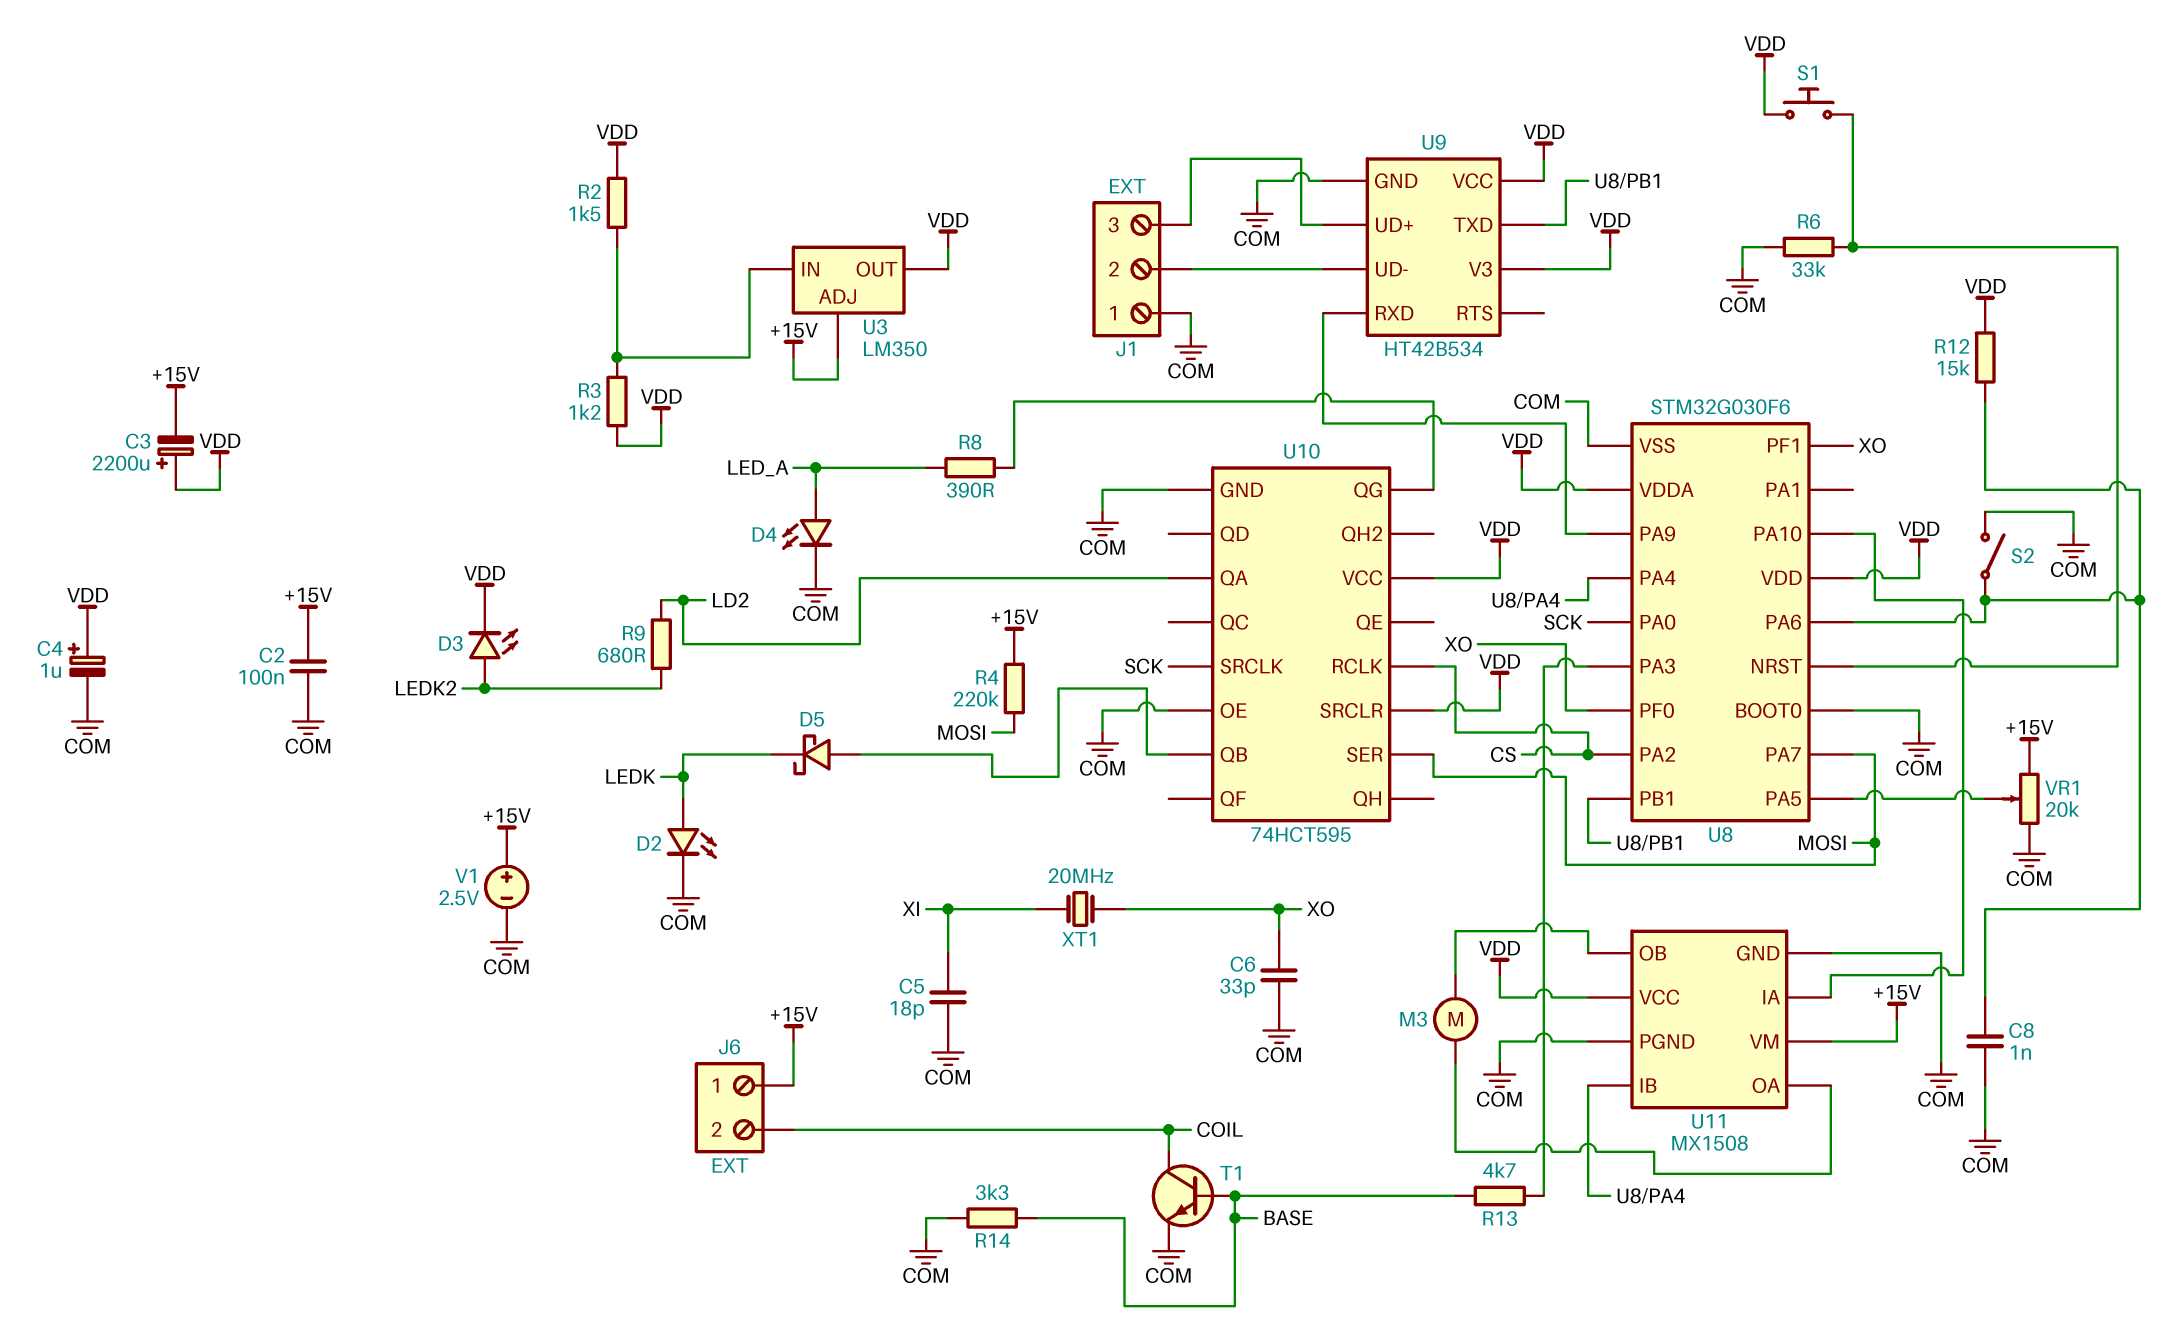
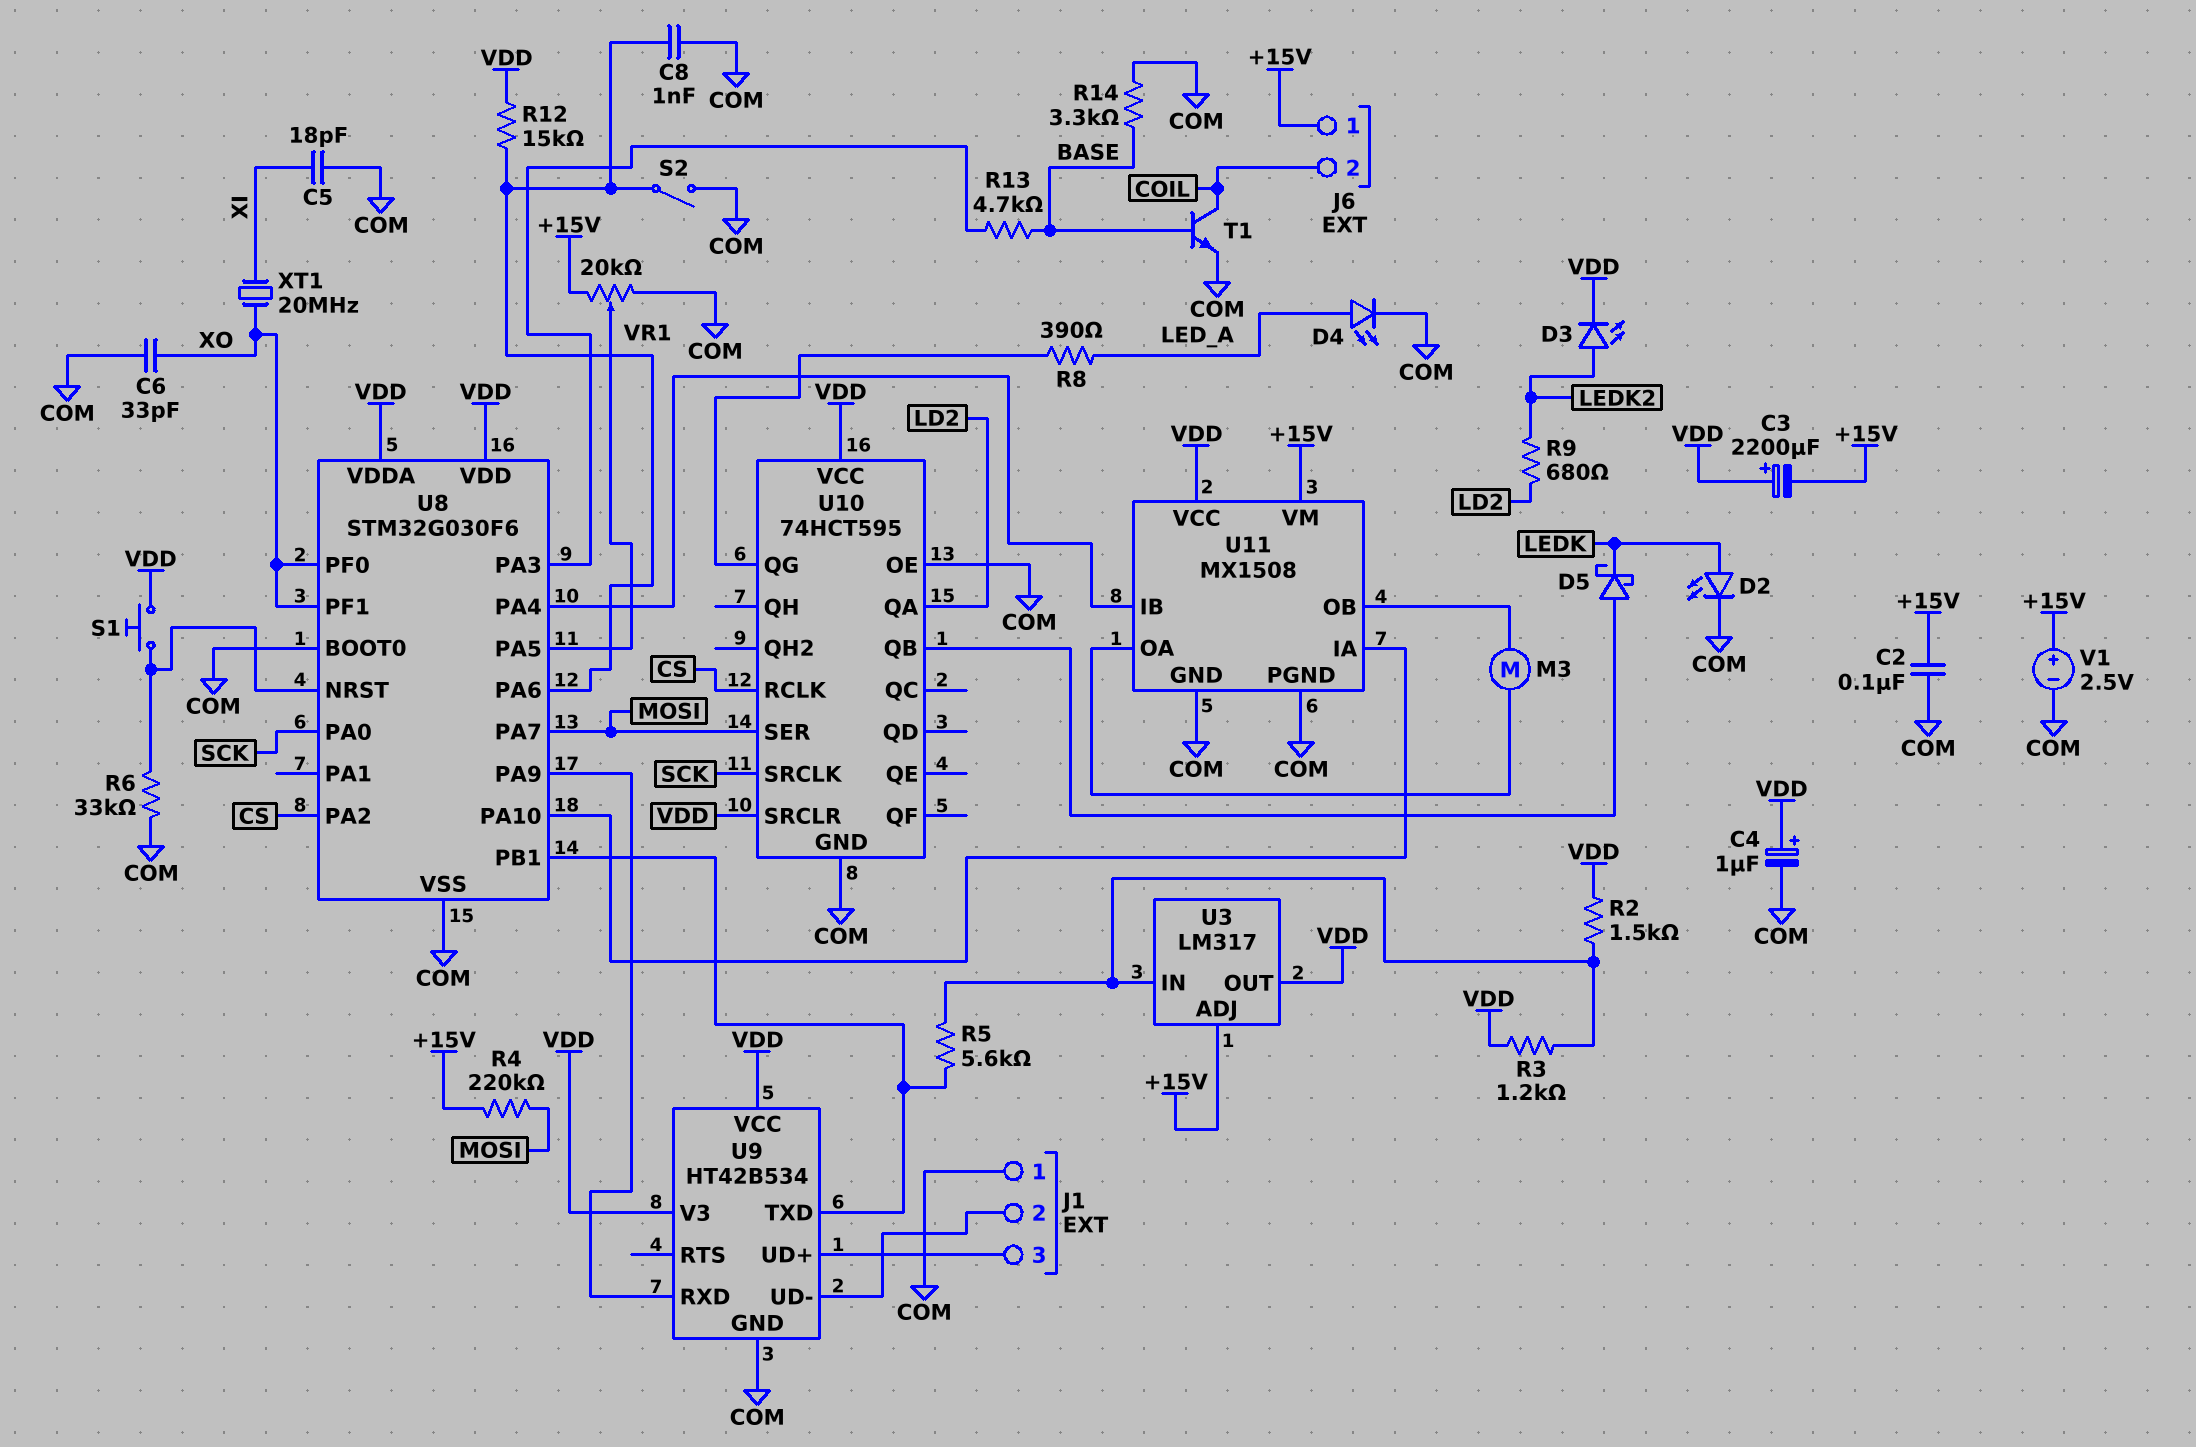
R5: none -> 5.6k (U3/IN, U8/PB1)
U3: LM350 -> LM317

